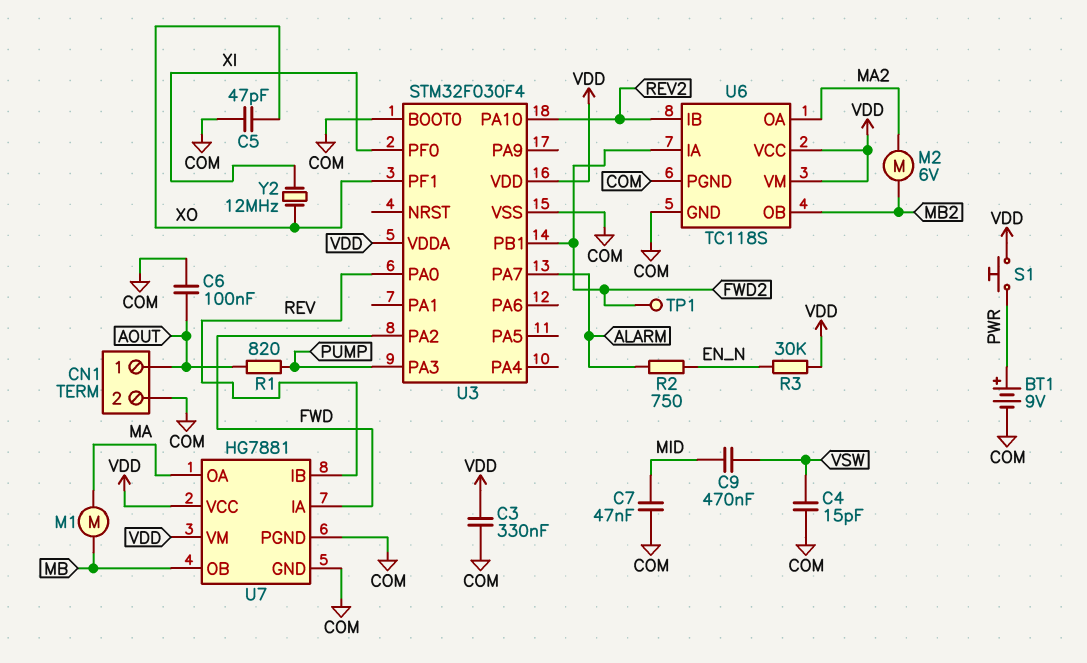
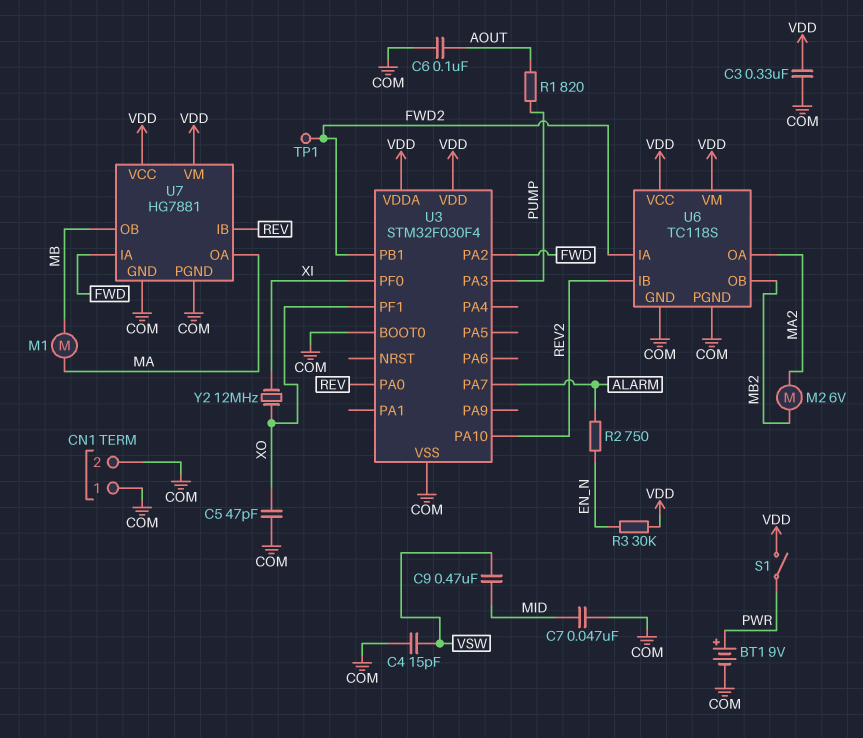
CN1 pin 1: AOUT -> COM
S1: button (PWR, VDD) -> switch (PWR, VDD)

